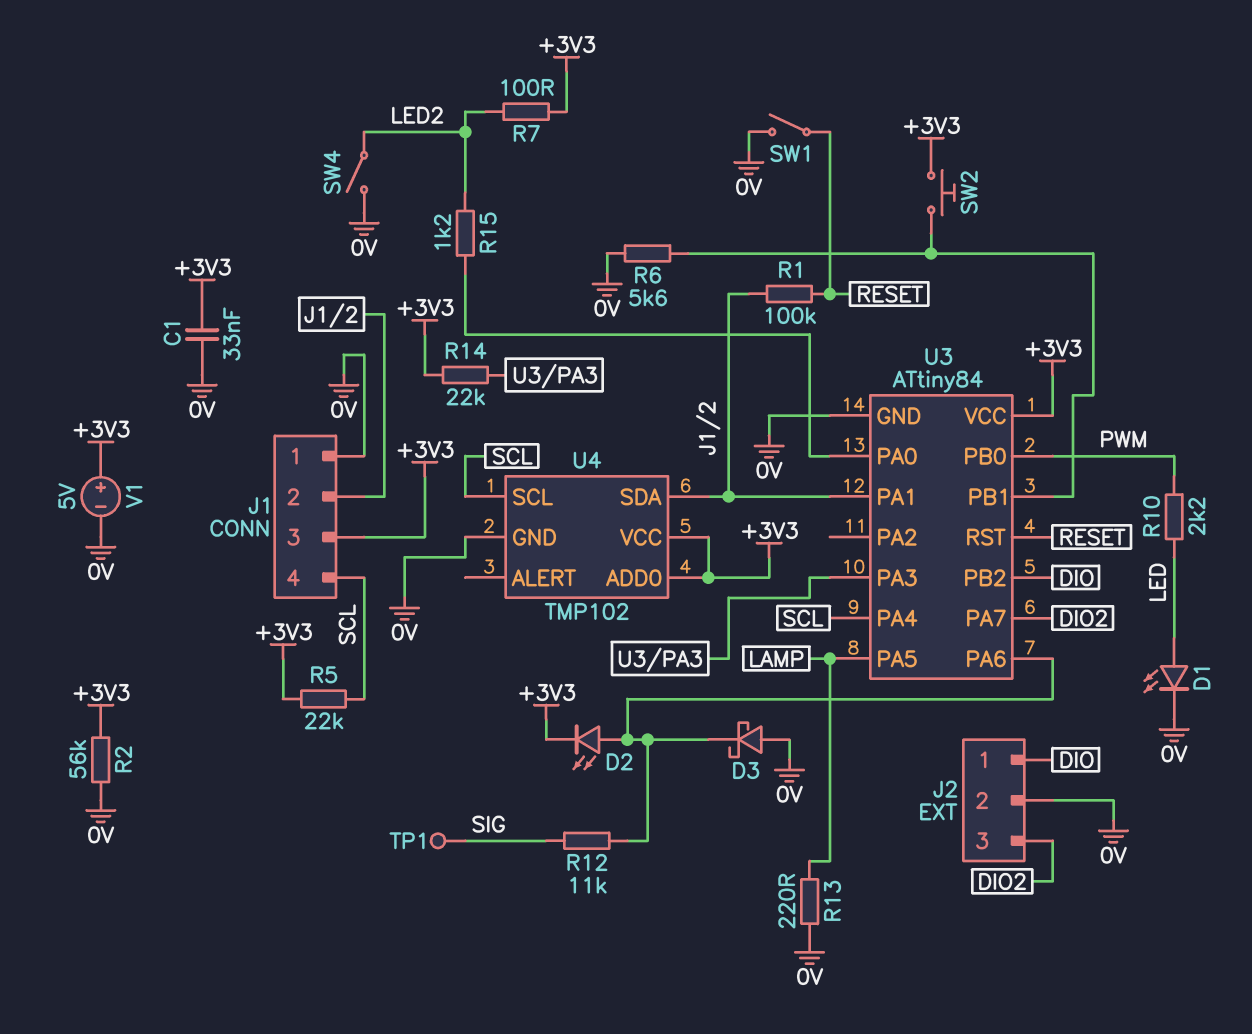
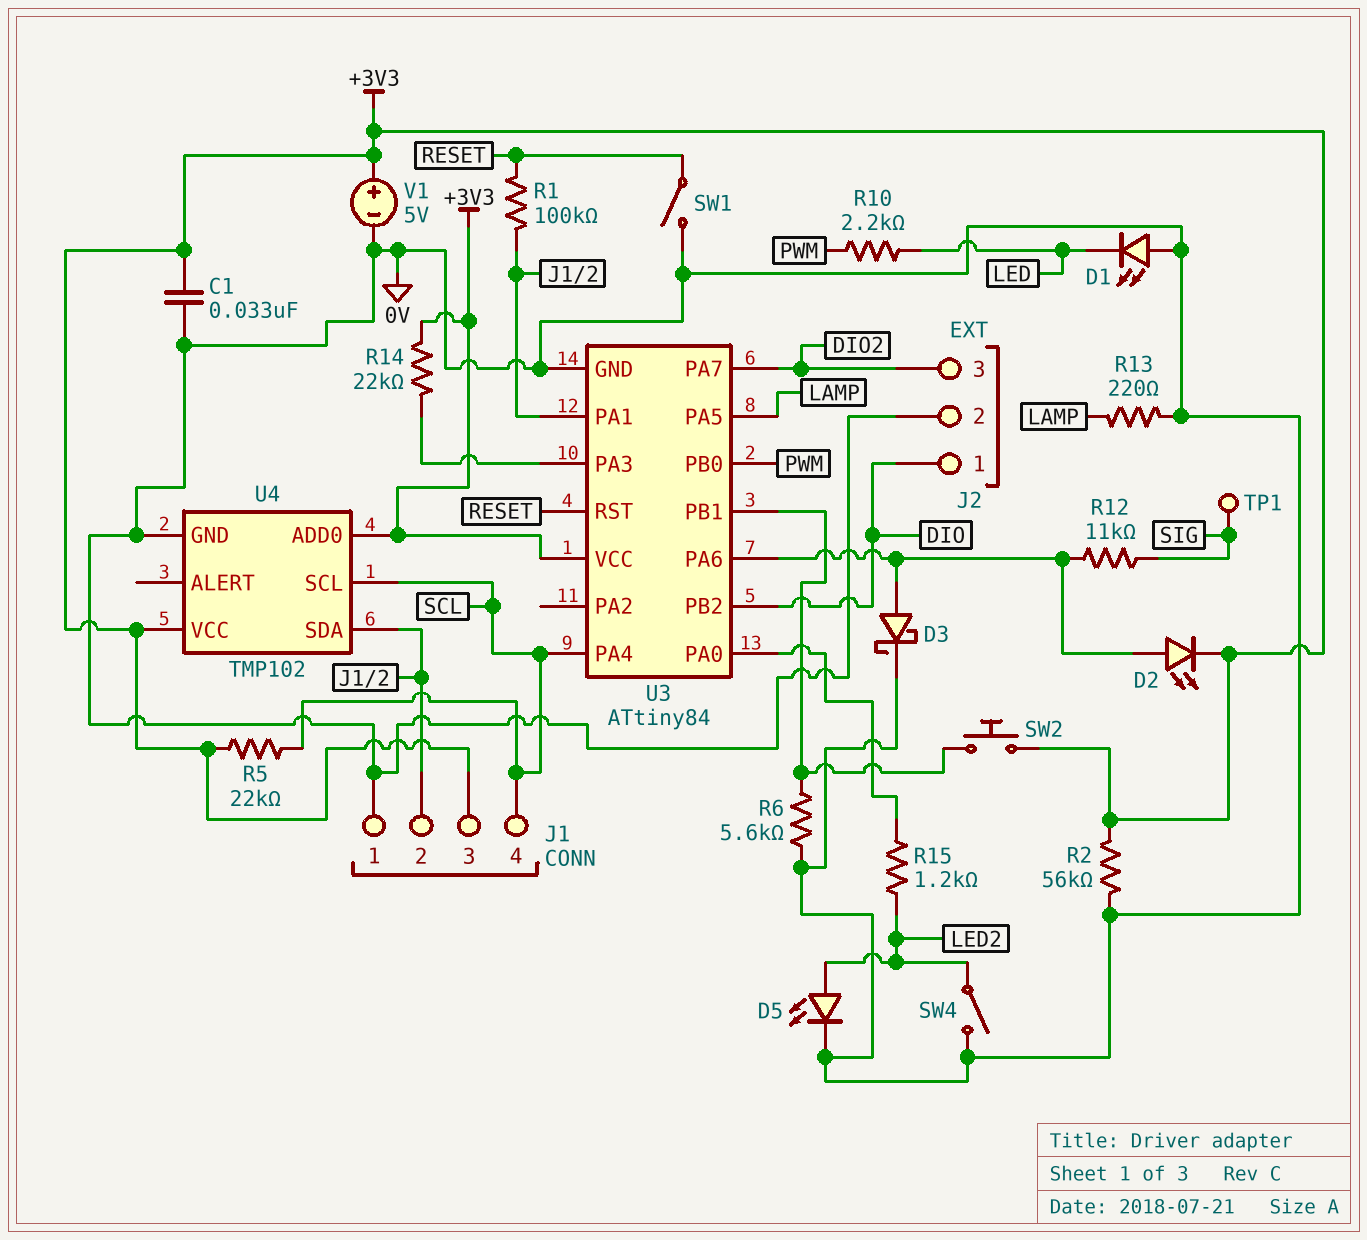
D1: LED (A LED, K 0V) -> LED (A 0V, K LED)
D3: schottky (A 0V, K U3/PA6) -> schottky (A U3/PA6, K 0V)
D5: none -> LED (A LED2, K 0V)
R7: 100 (+3V3, LED2) -> none

